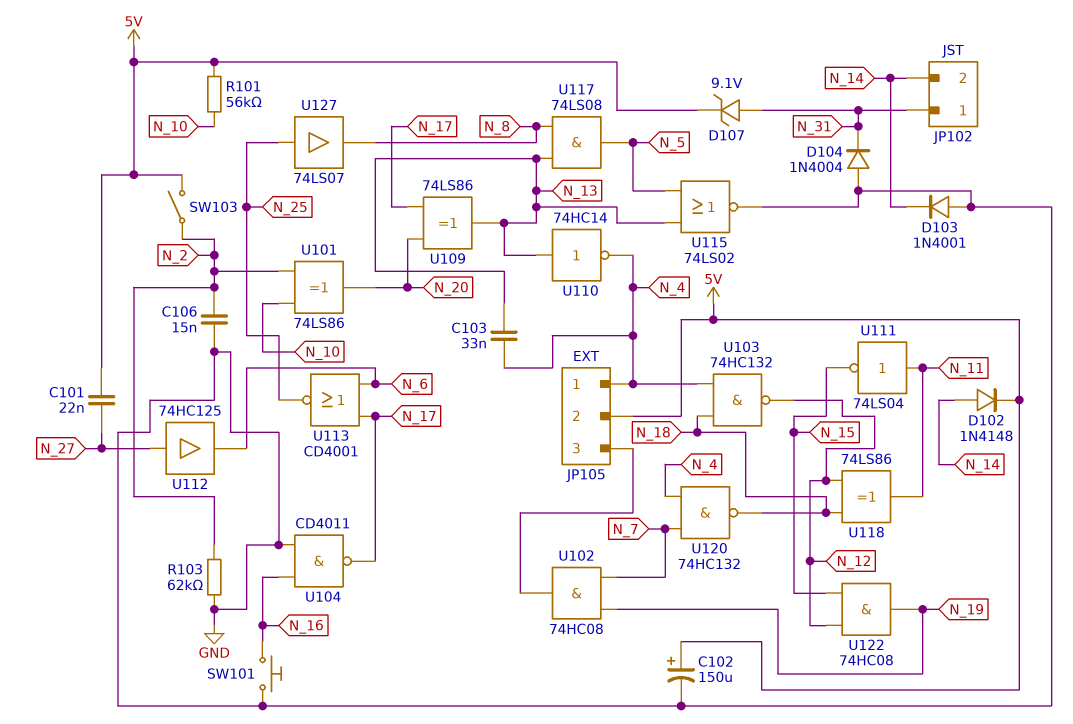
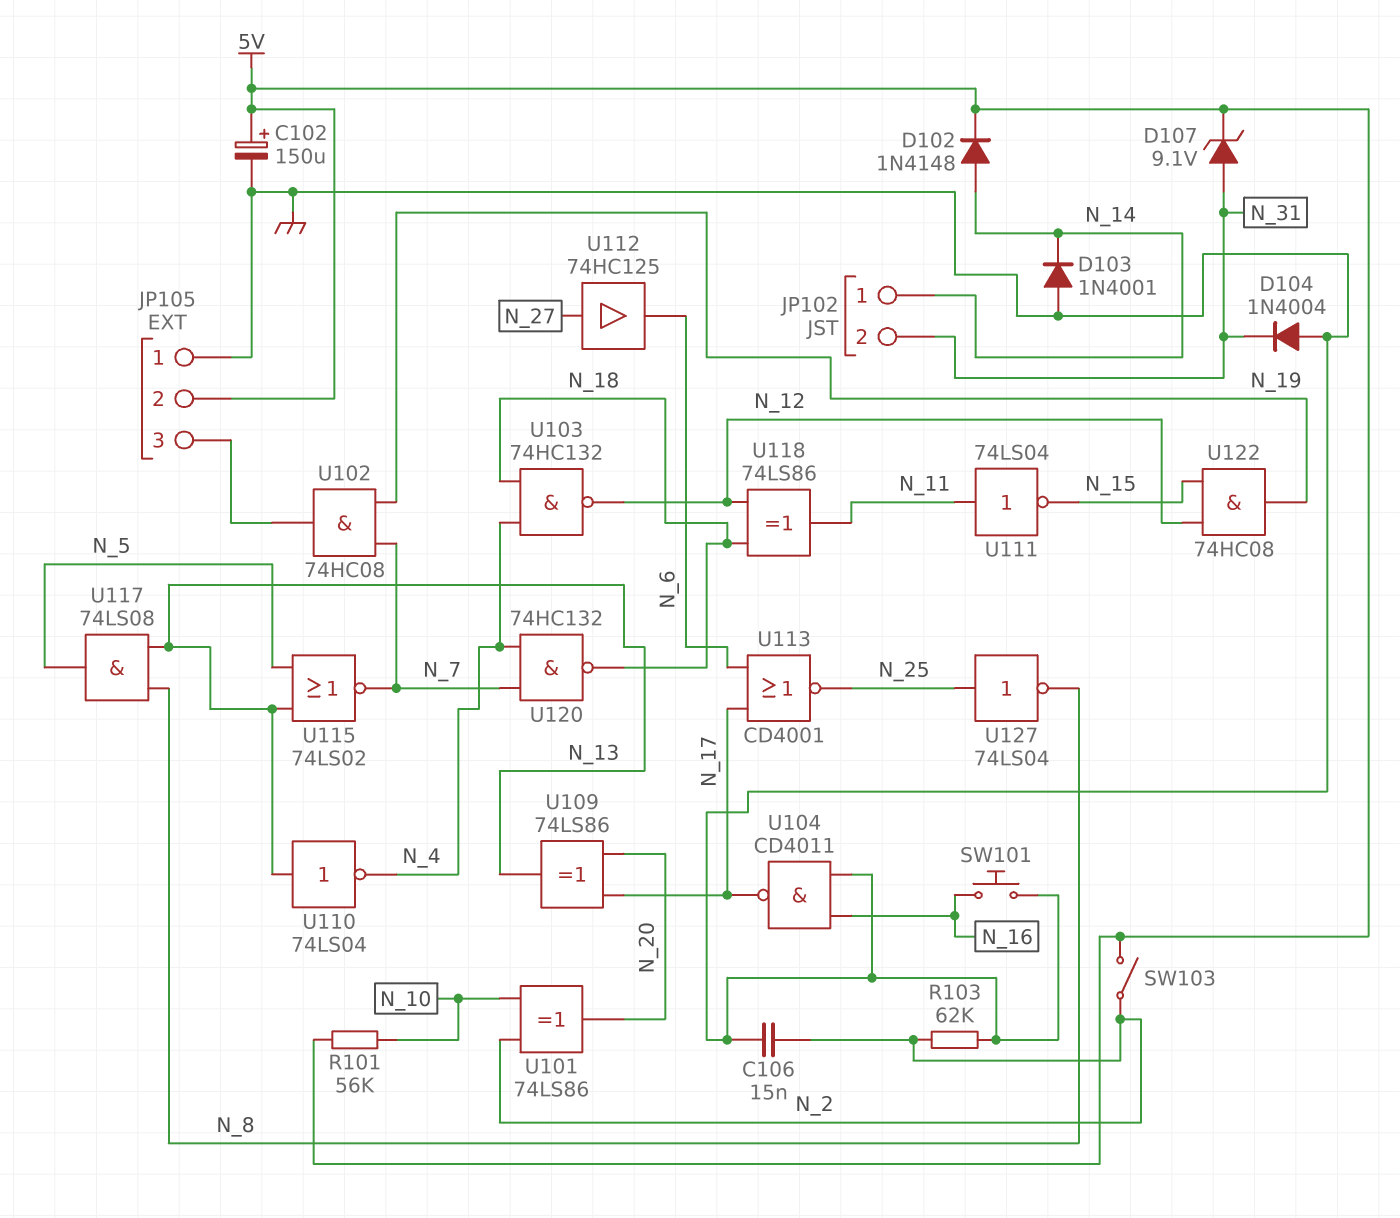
C101: 22nF (5V, N_27) -> none
C103: 33nF (N_4, N_13) -> none
JP102 pin 1: N_31 -> N_14
JP102 pin 2: N_14 -> N_31
JP105 pin 1: N_4 -> GND
U110: NOT 74HC14 (in N_13, out N_4) -> NOT 74LS04 (in N_13, out N_4)
U115: NOR 74LS02 (in N_5, in N_13, out GND) -> NOR 74LS02 (in N_5, in N_13, out N_7)
U127: buffer 74LS07 (in N_25, out N_8) -> NOT 74LS04 (in N_25, out N_8)

